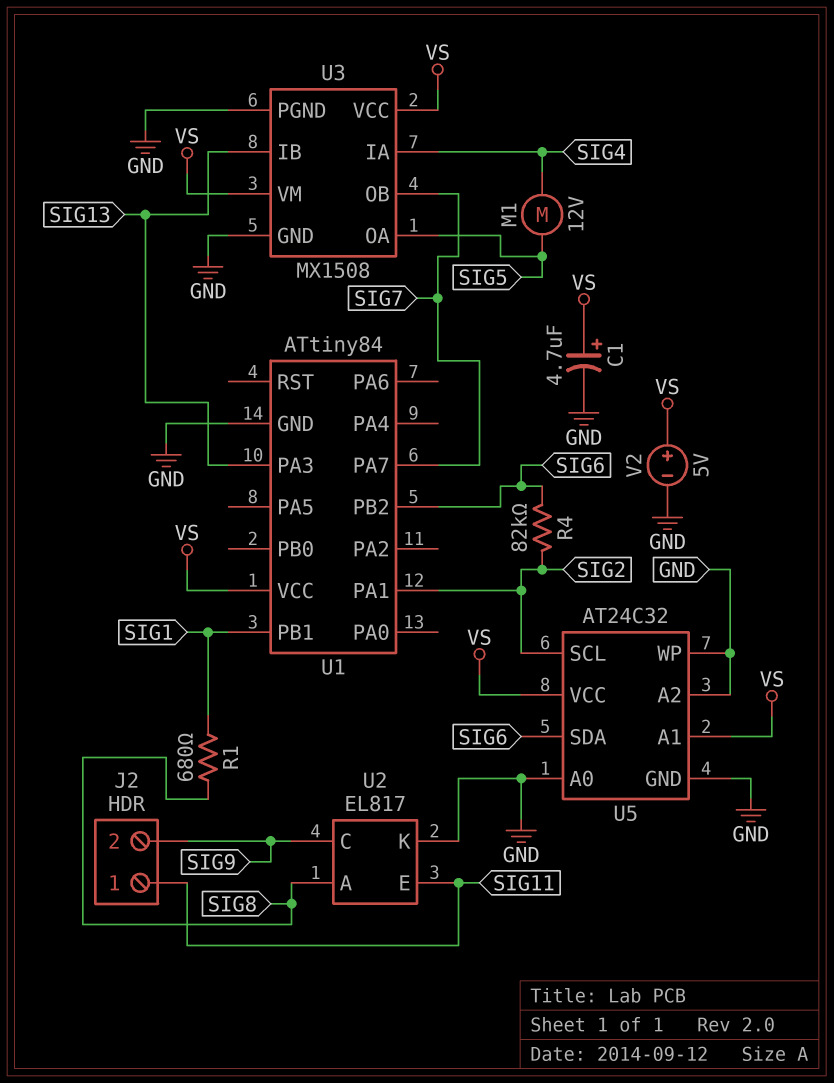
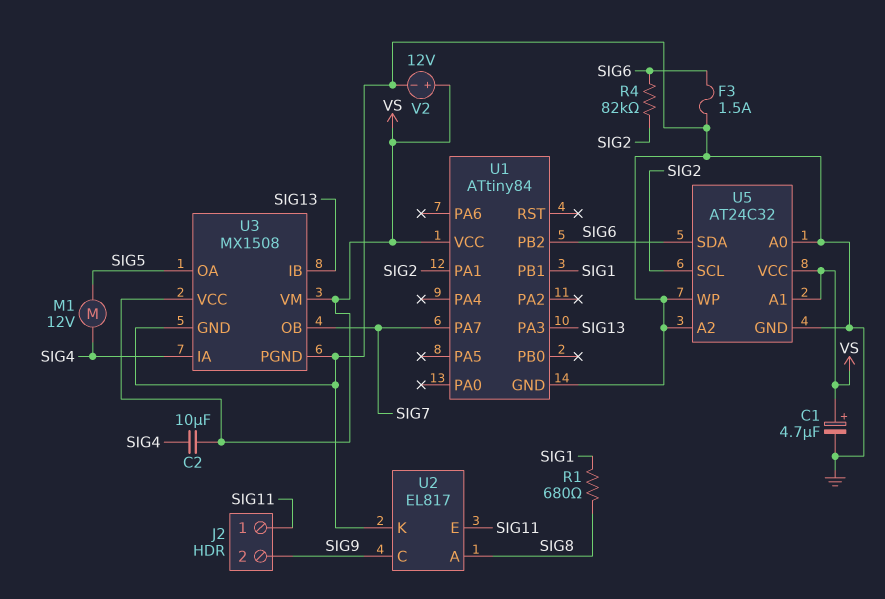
C2: none -> 10uF (SIG4, VS)
F3: none -> 1.5A (GND, SIG6)
V2: 5V (plus VS, minus GND) -> 12V (plus VS, minus GND)

